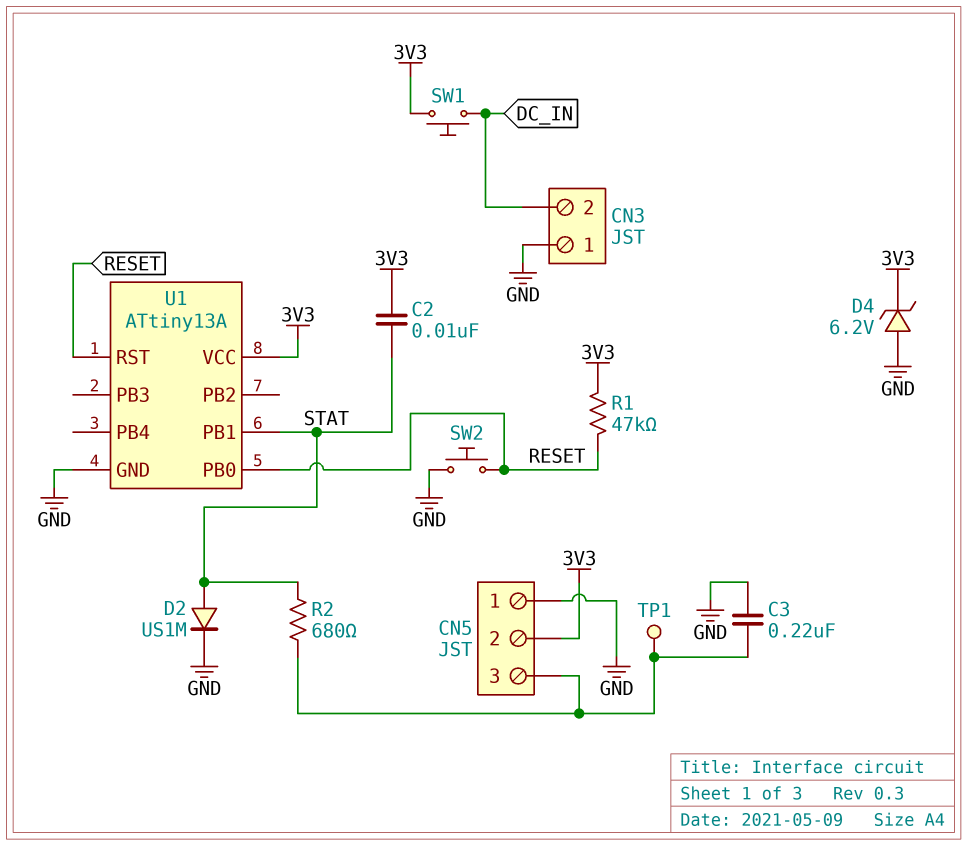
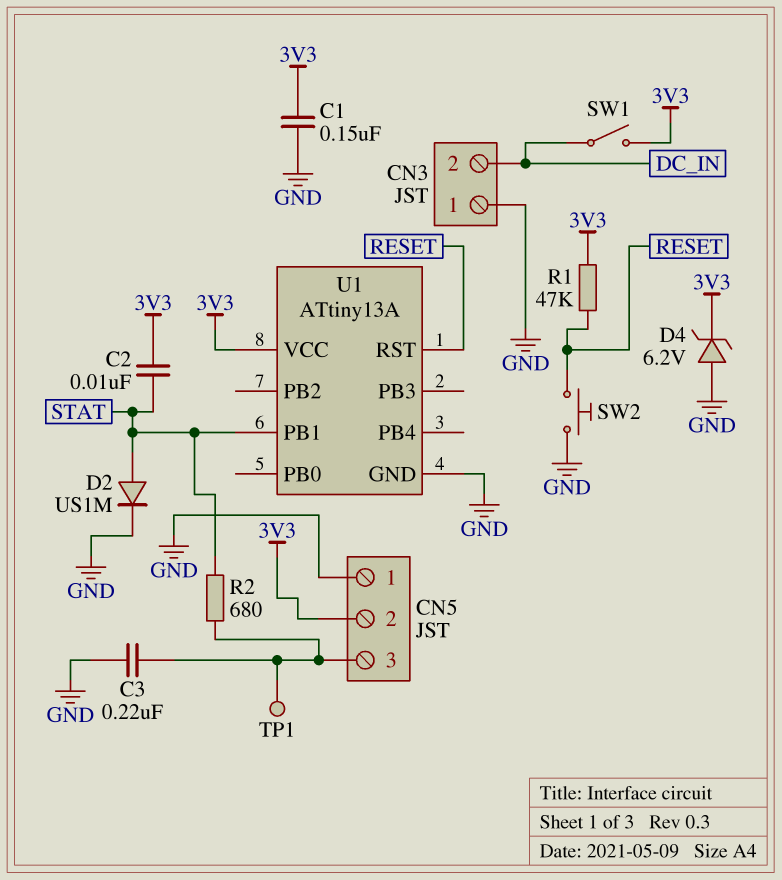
C1: none -> 150nF (3V3, GND)
SW1: button (3V3, DC_IN) -> switch (3V3, DC_IN)
U1 pin PB0: RESET -> none

